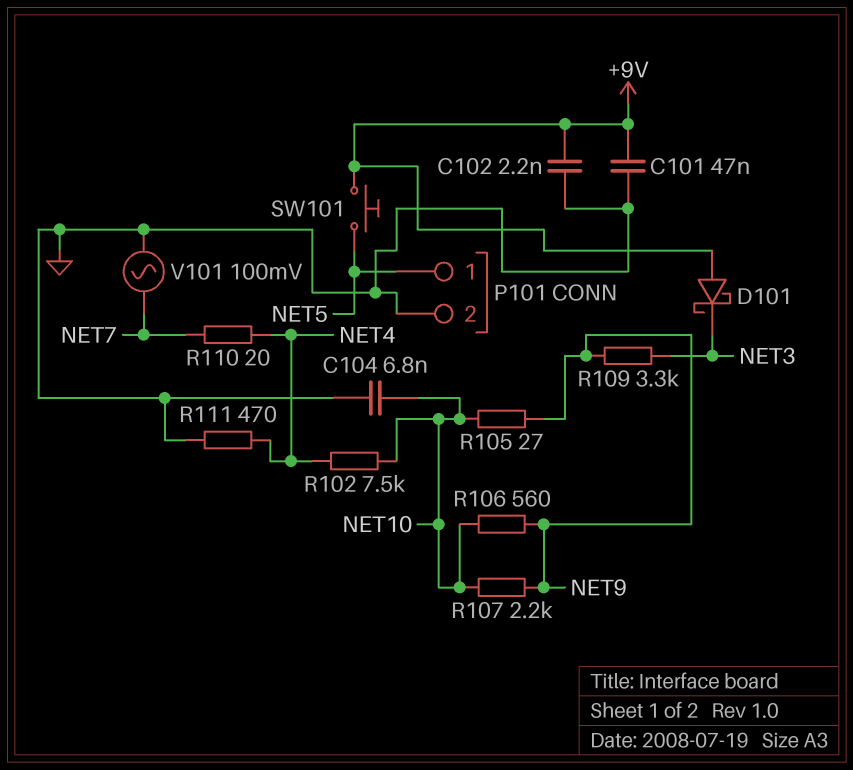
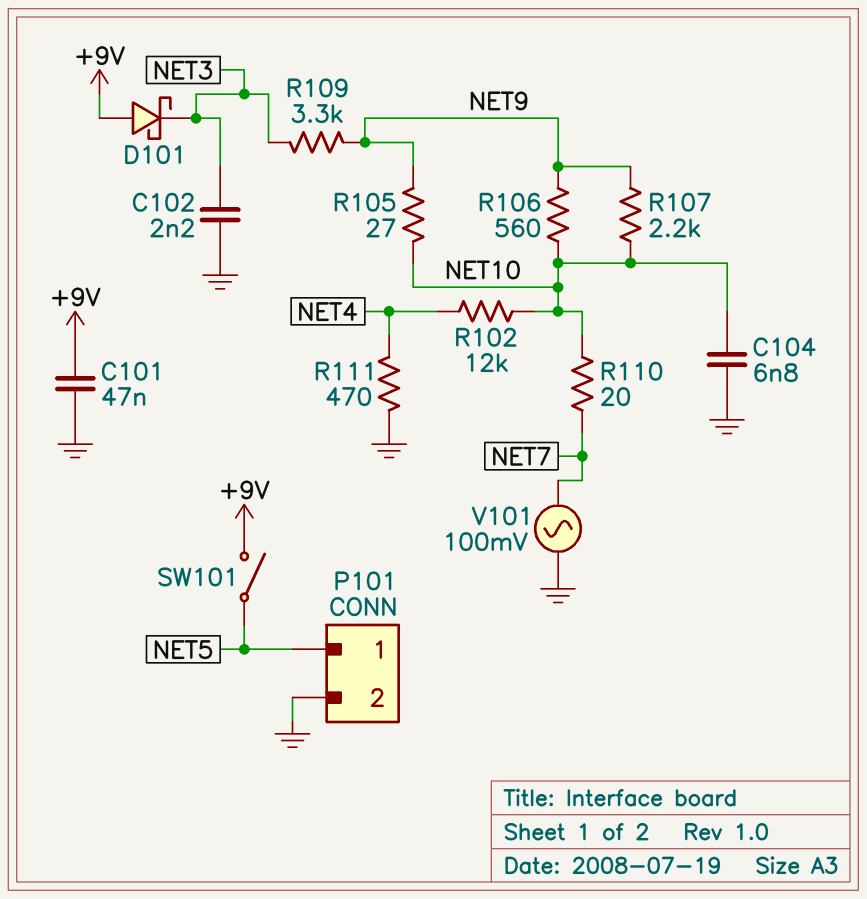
C102: 2.2nF (+9V, GND) -> 2.2nF (GND, NET3)
R102: 7.5k (NET4, NET10) -> 12k (NET4, NET10)
R110: 20 (NET4, NET7) -> 20 (NET7, NET10)
SW101: button (+9V, NET5) -> switch (+9V, NET5)

